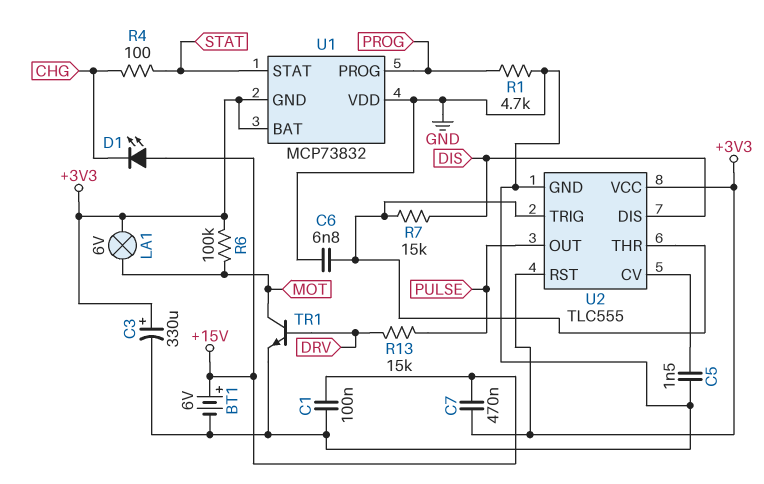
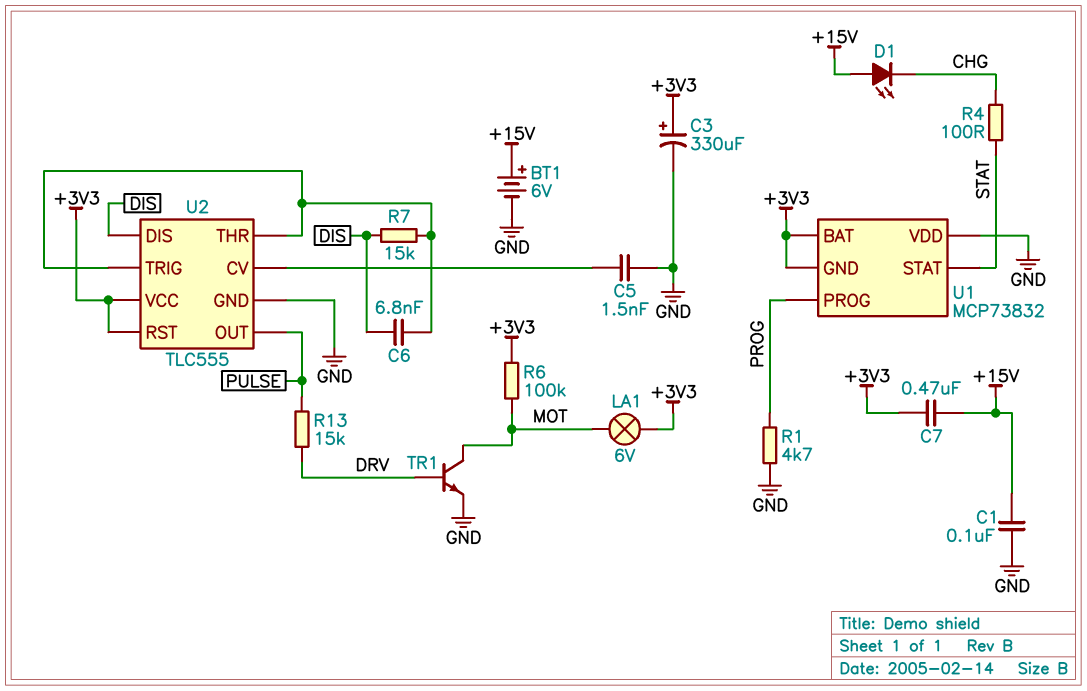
C6: 6.8nF (GND, U2/THR) -> 6.8nF (DIS, U2/THR)

